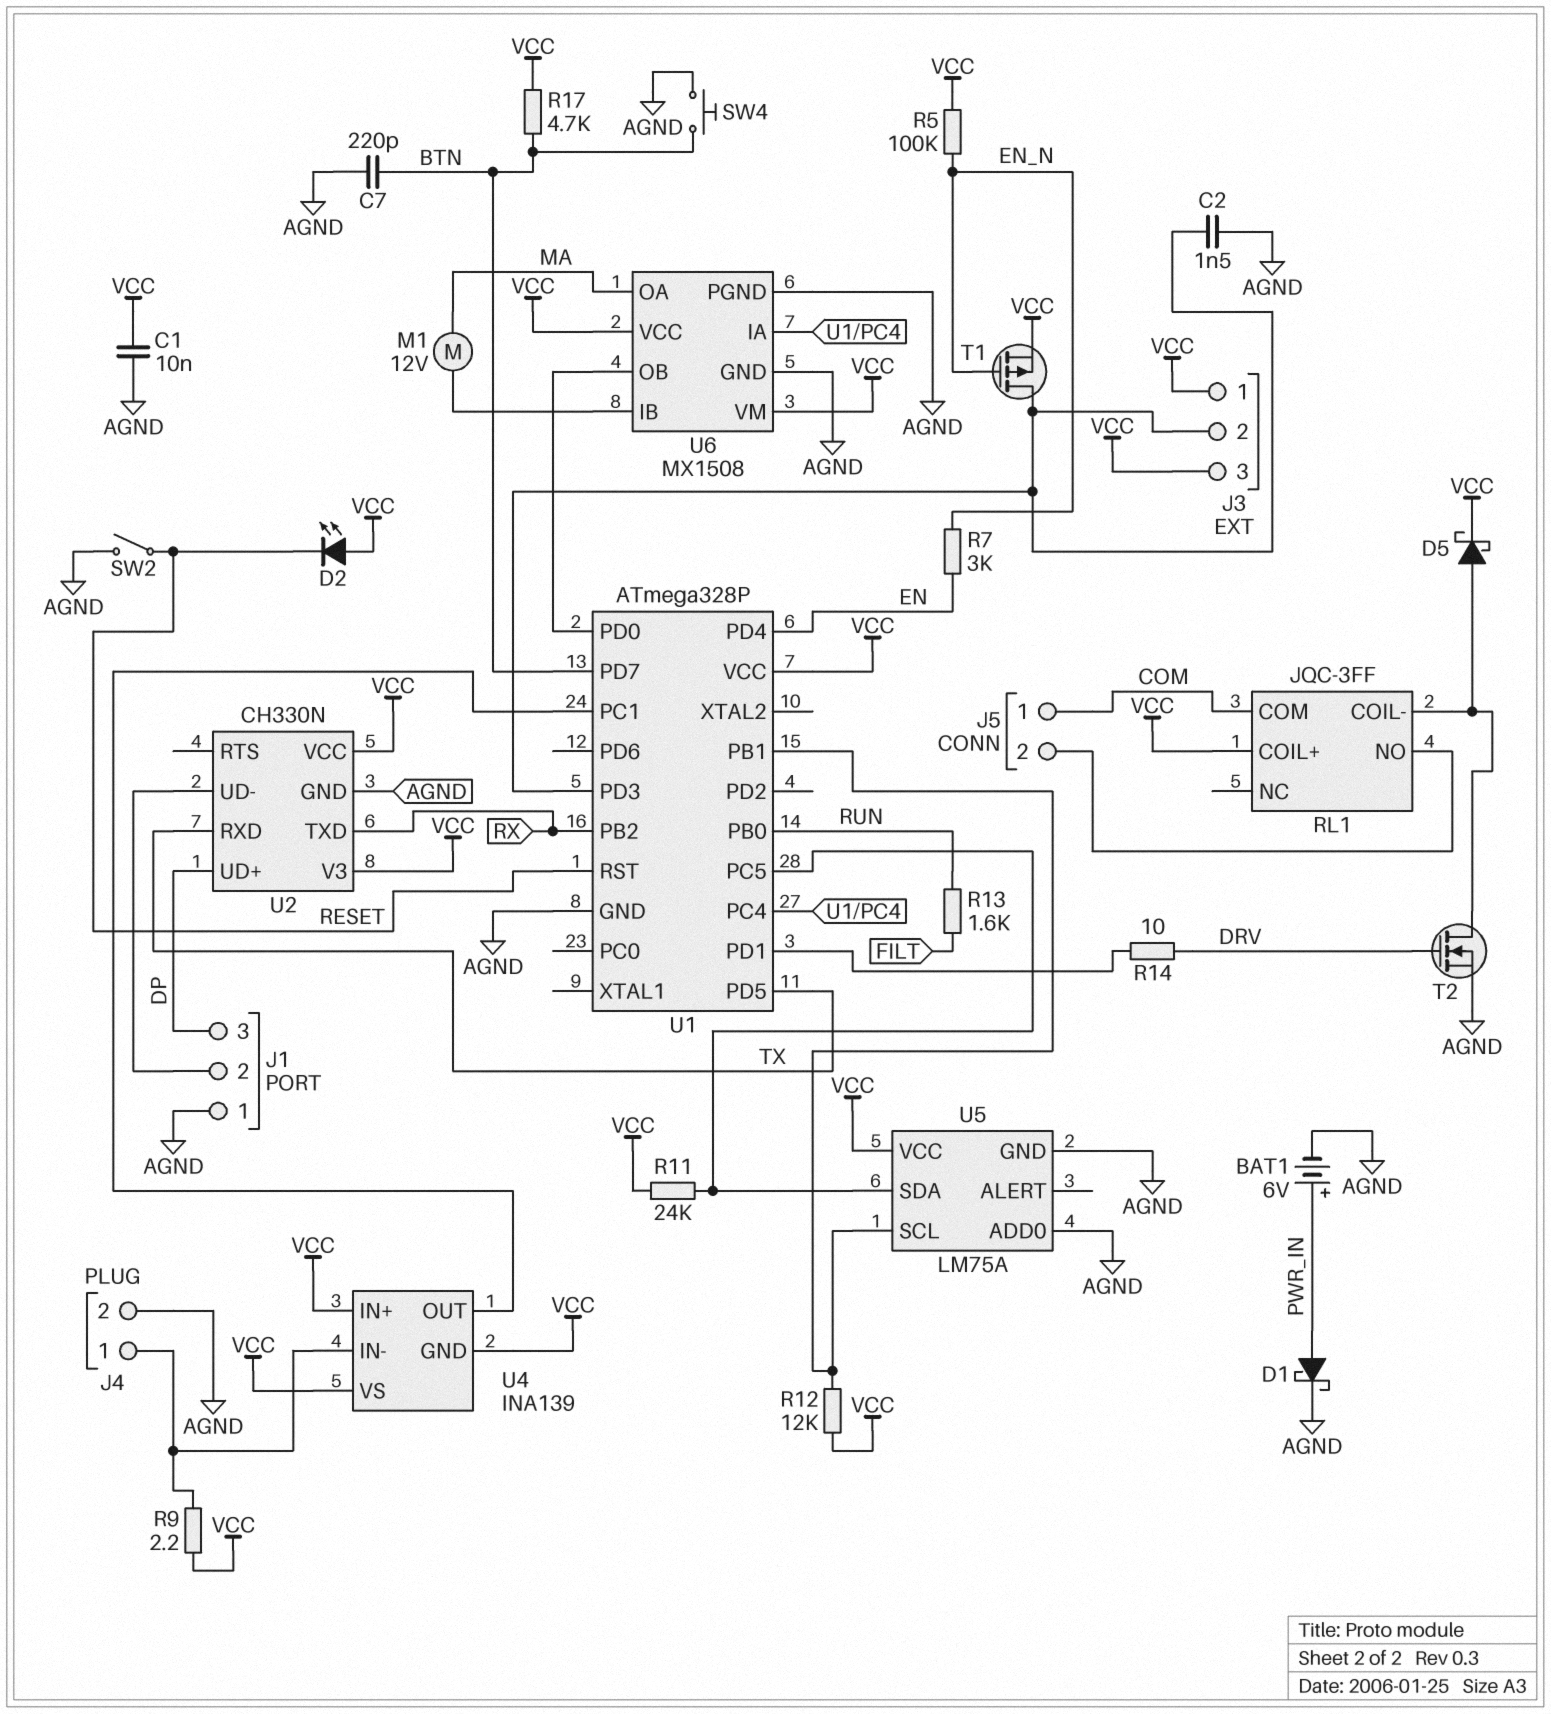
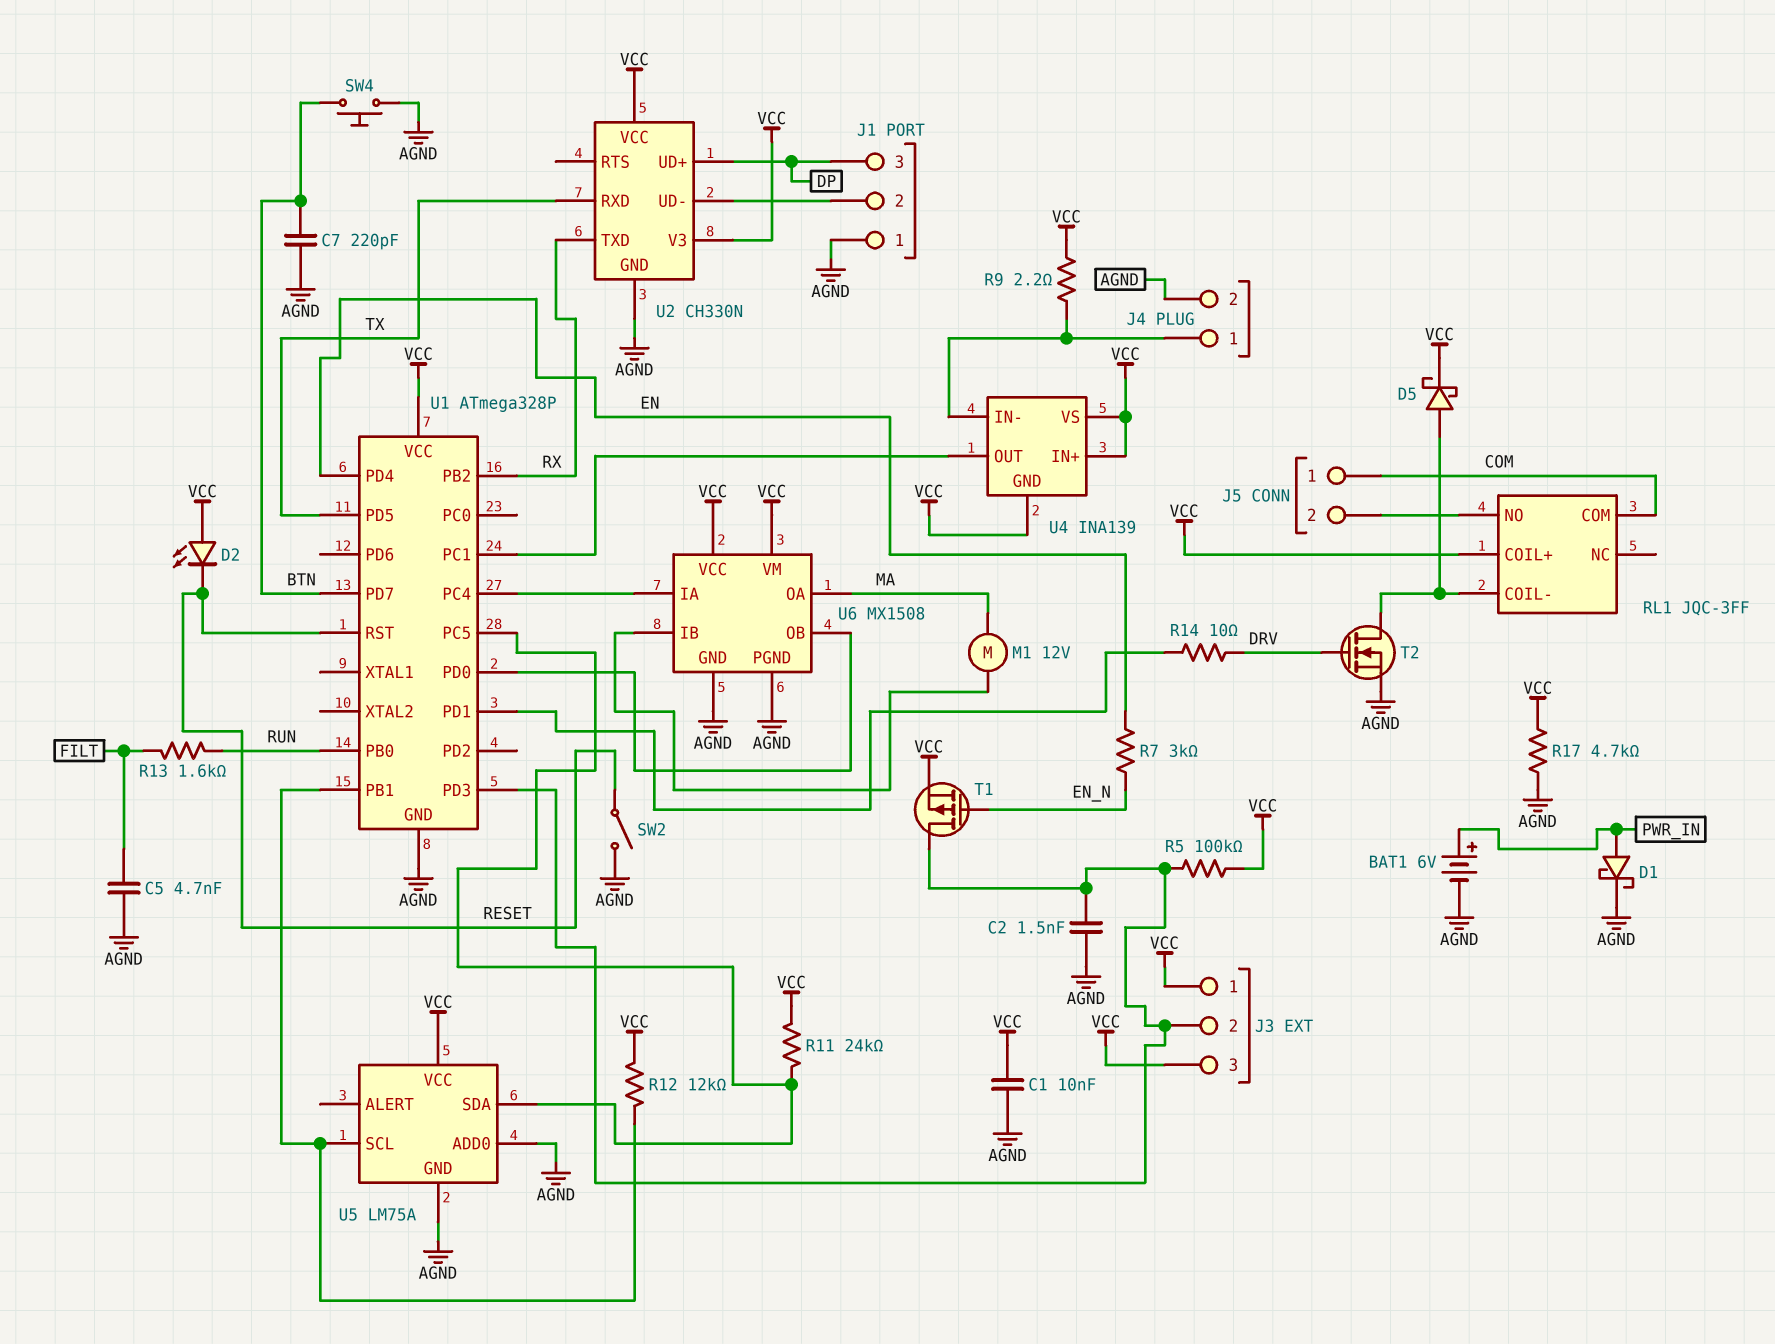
C5: none -> 4.7nF (AGND, FILT)
R5: 100k (EN_N, VCC) -> 100k (J3/2, VCC)
R17: 4.7k (BTN, VCC) -> 4.7k (AGND, VCC)

